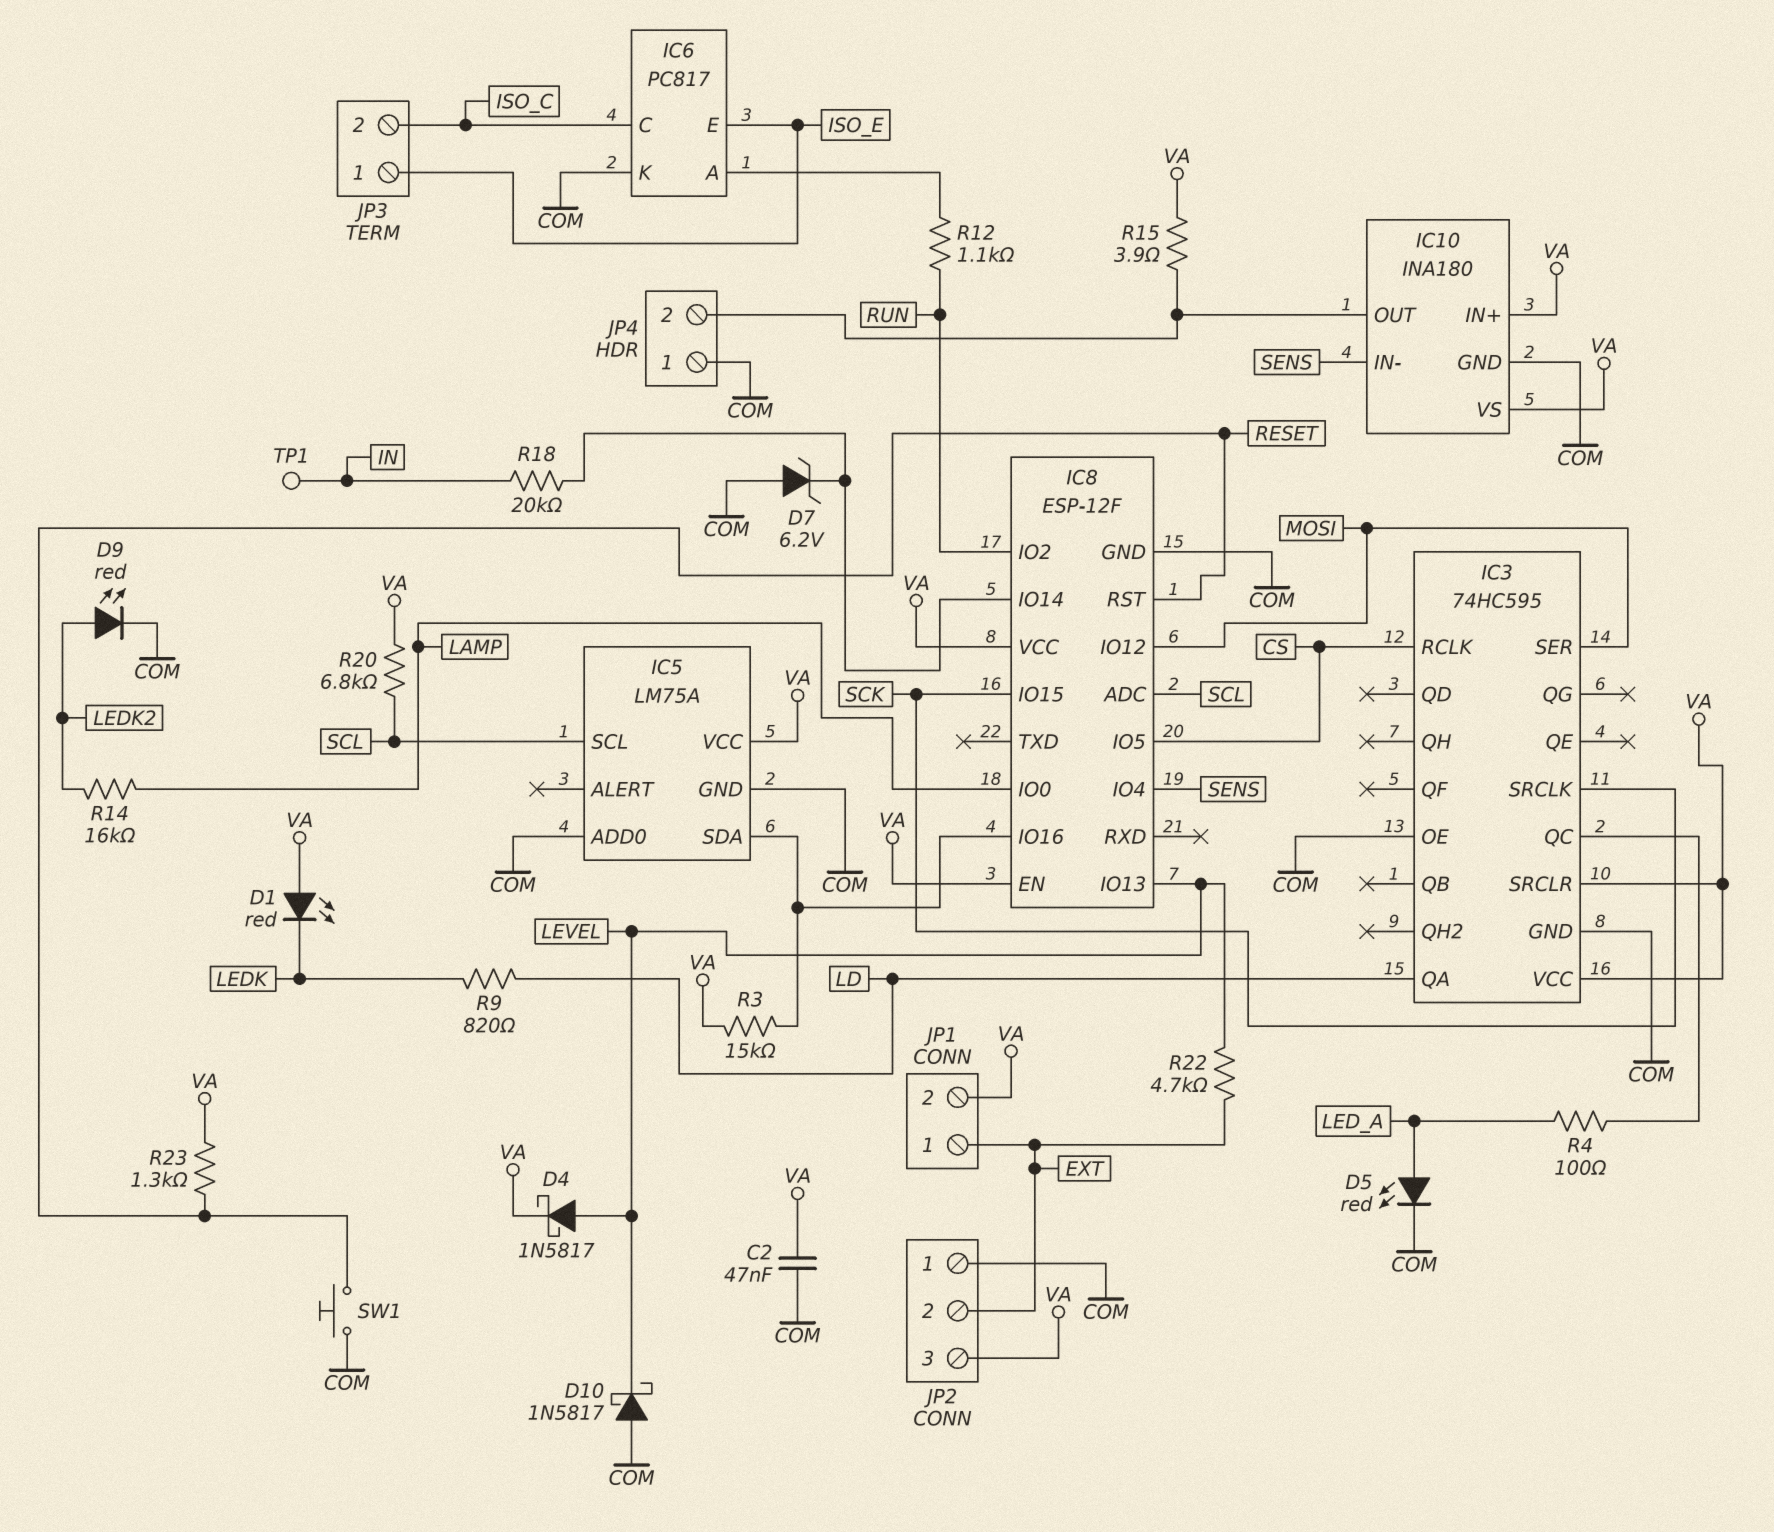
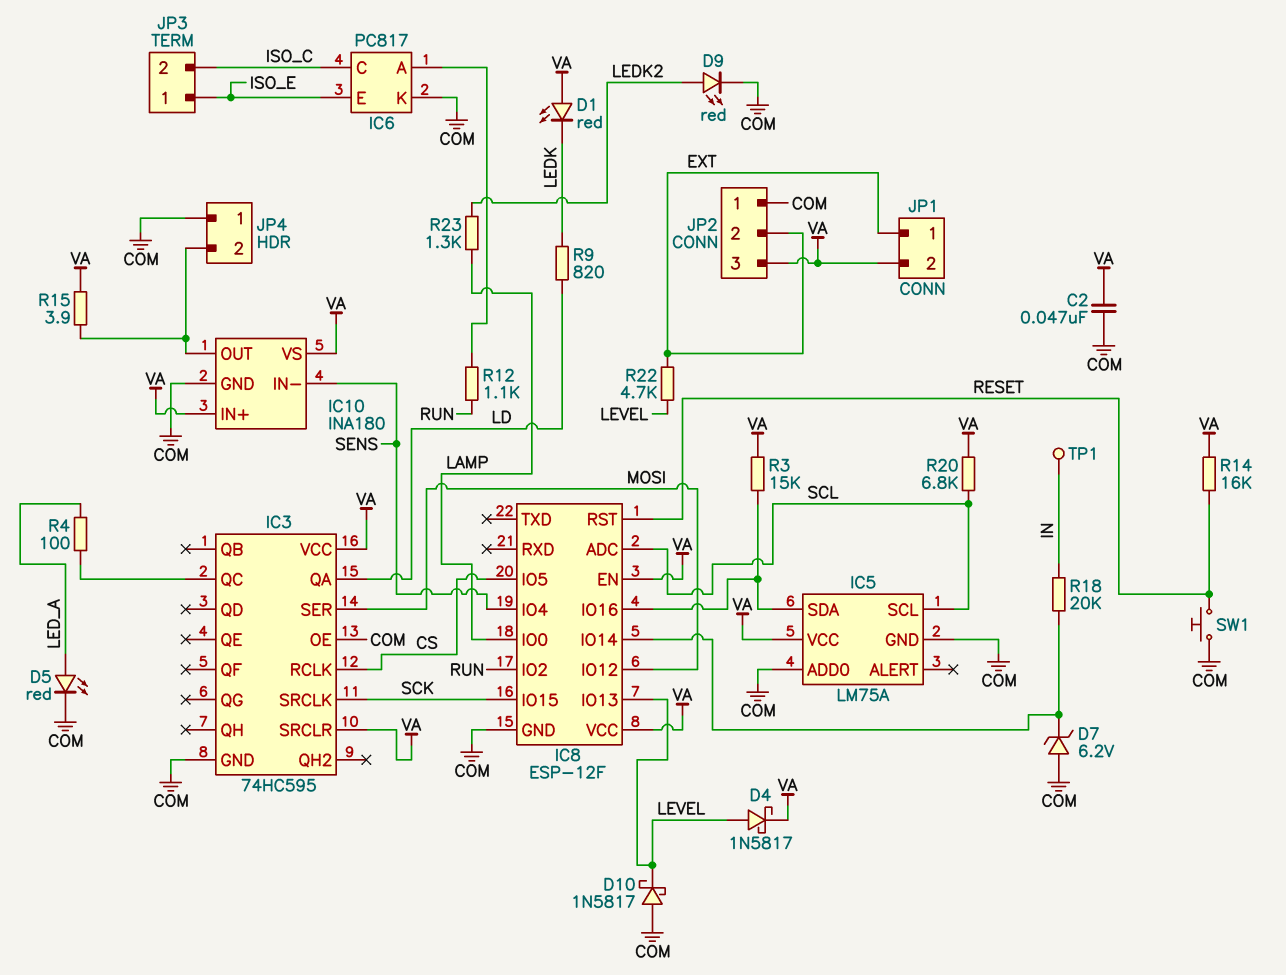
R14: 16k (LAMP, LEDK2) -> 16k (RESET, VA)
R23: 1.3k (RESET, VA) -> 1.3k (LAMP, LEDK2)

